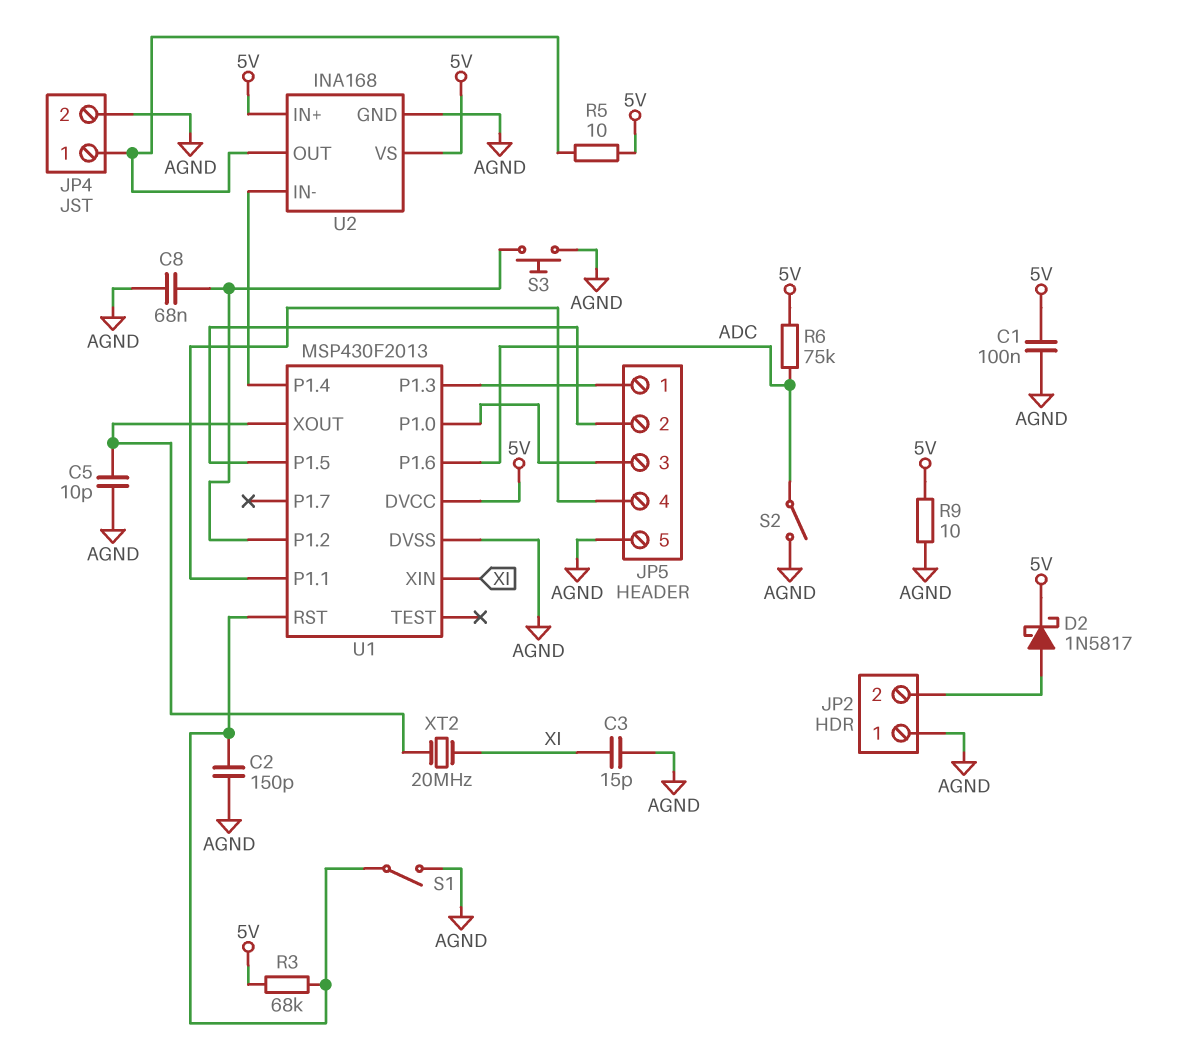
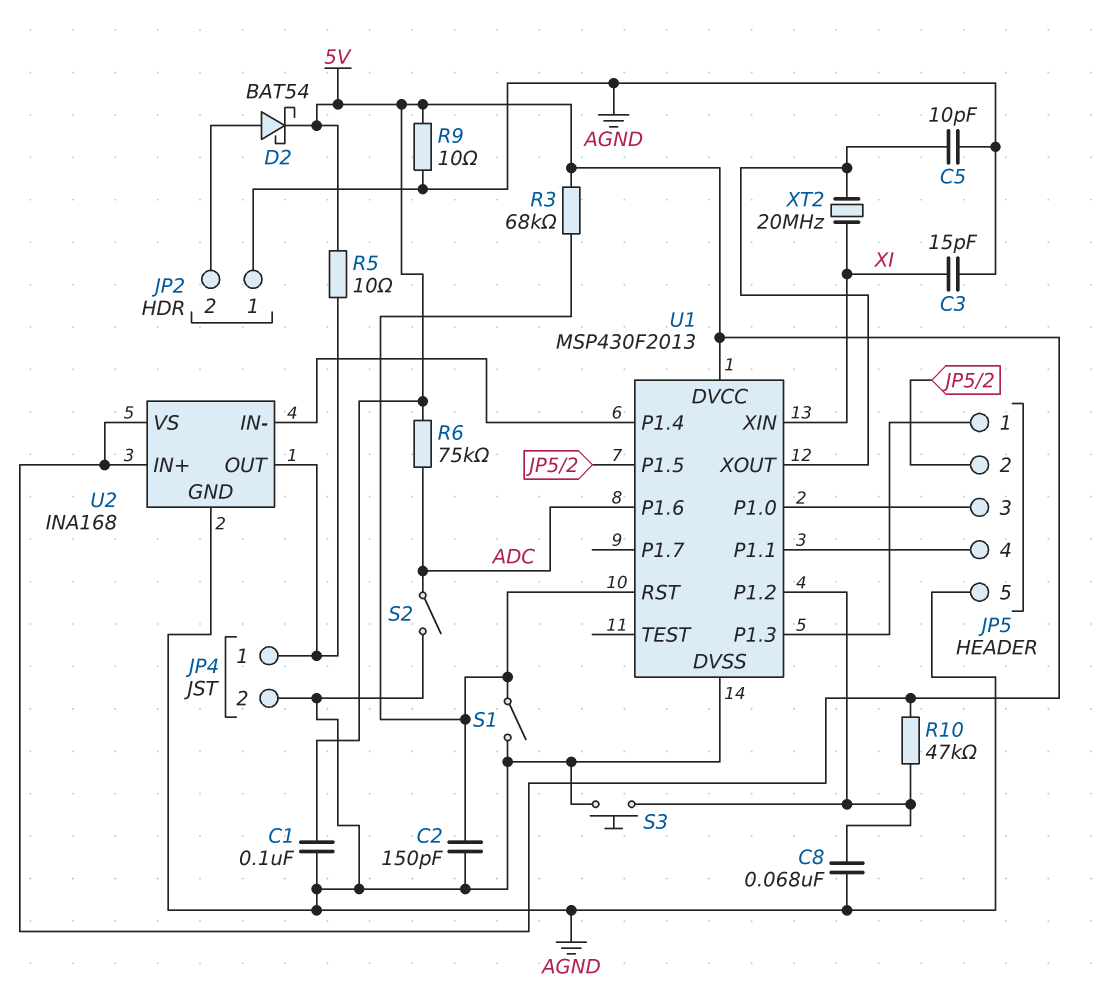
D2: schottky 1N5817 (A JP2/2, K 5V) -> schottky BAT54 (A JP2/2, K 5V)
R10: none -> 47k (5V, U1/P1.2)

